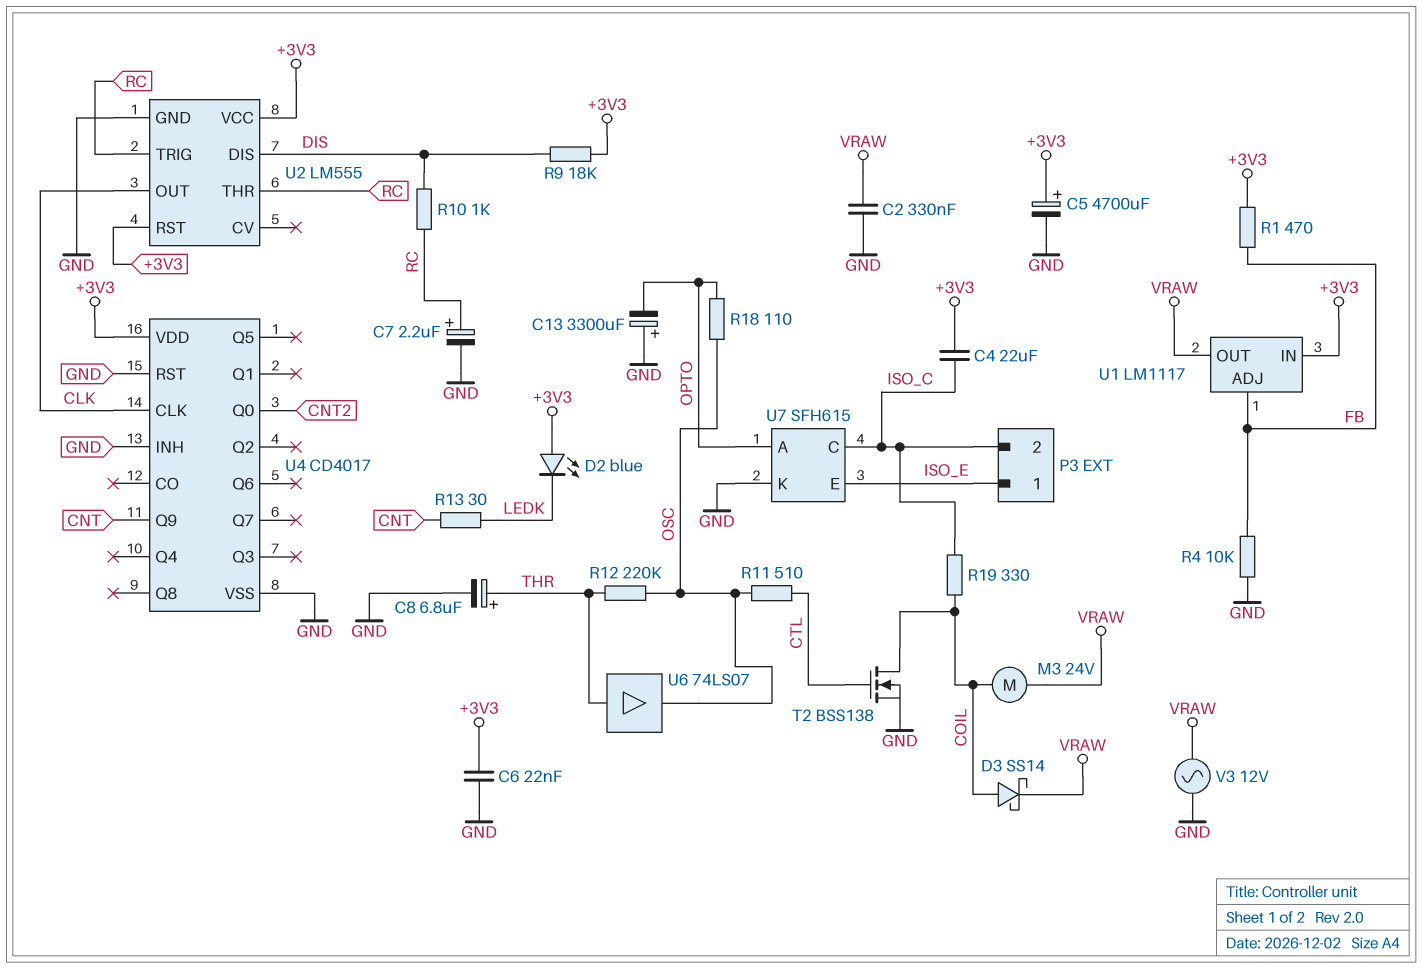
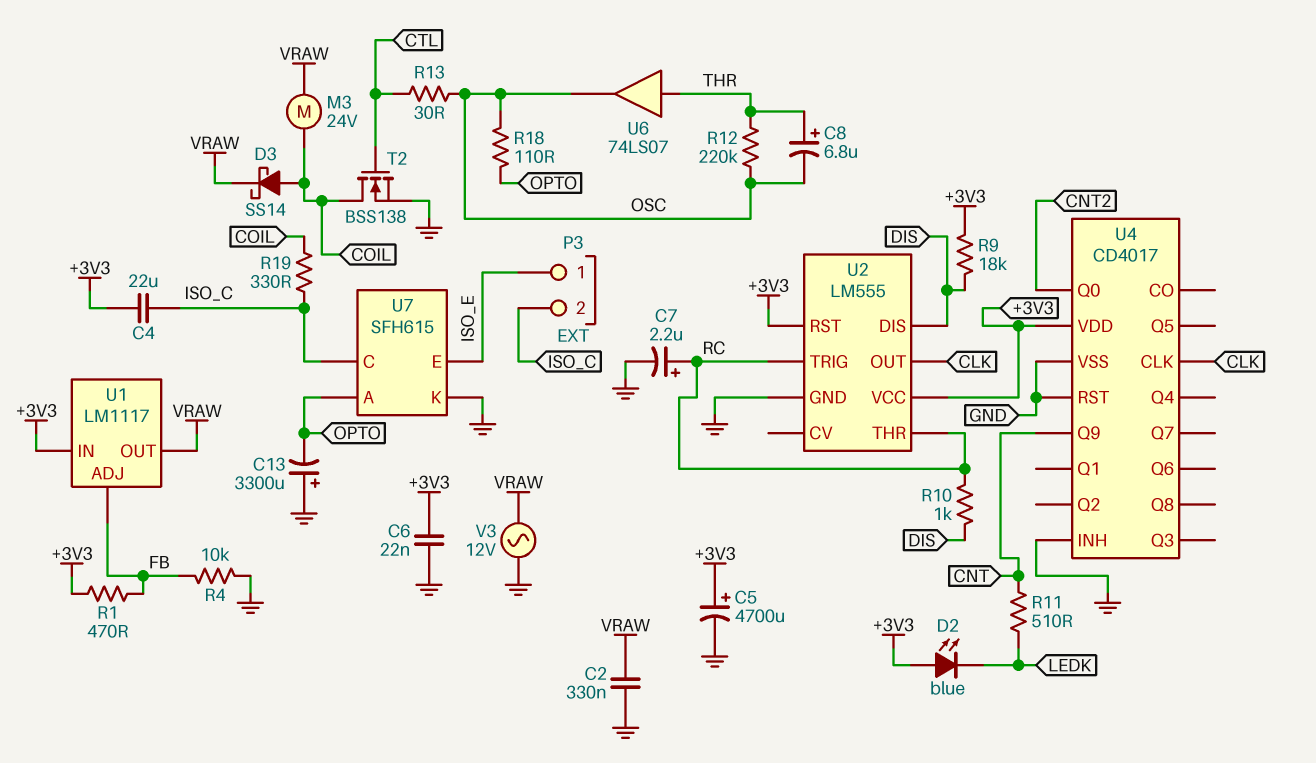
C8: 6.8uF (plus THR, minus GND) -> 6.8uF (plus THR, minus OSC)
R11: 510 (CTL, OSC) -> 510 (CNT, LEDK)
R13: 30 (CNT, LEDK) -> 30 (CTL, OSC)

